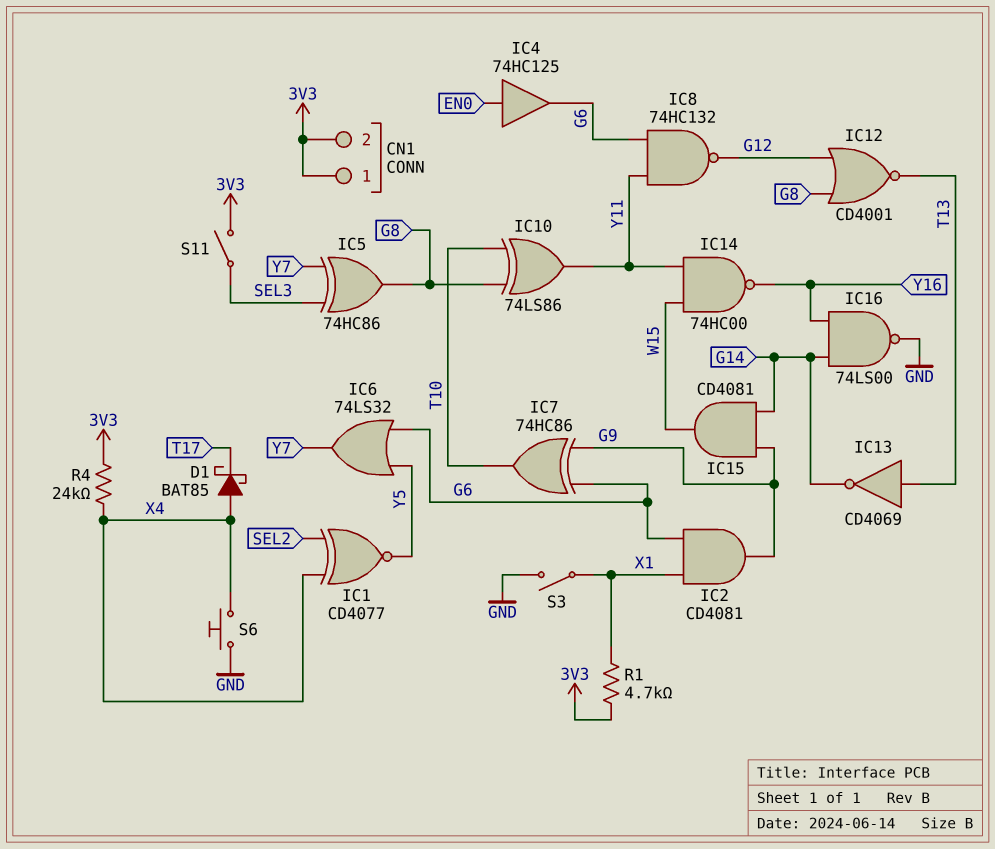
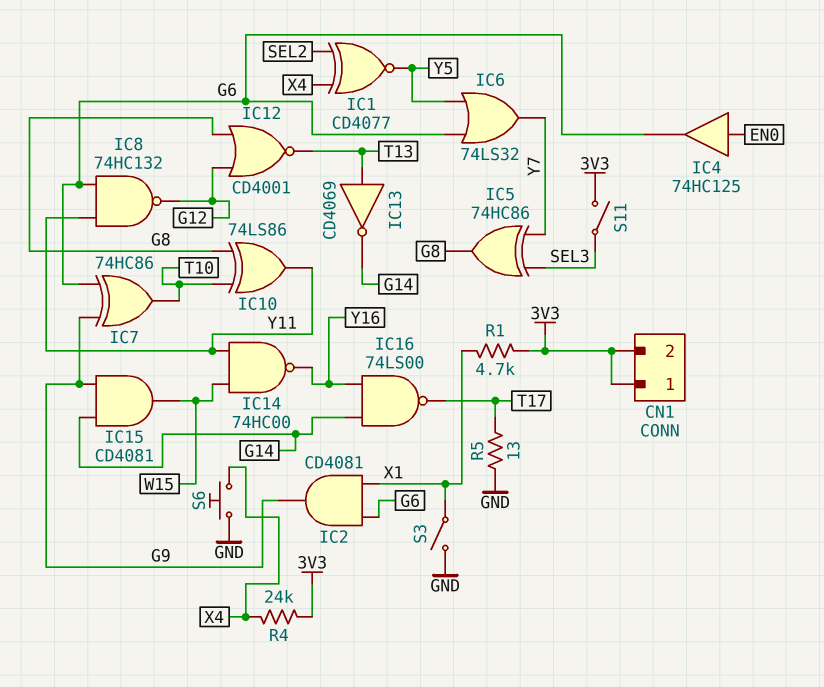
D1: schottky BAT85 (A X4, K T17) -> none
IC16: NAND 74LS00 (in G14, in Y16, out GND) -> NAND 74LS00 (in G14, in Y16, out T17)
R5: none -> 13 (GND, T17)

